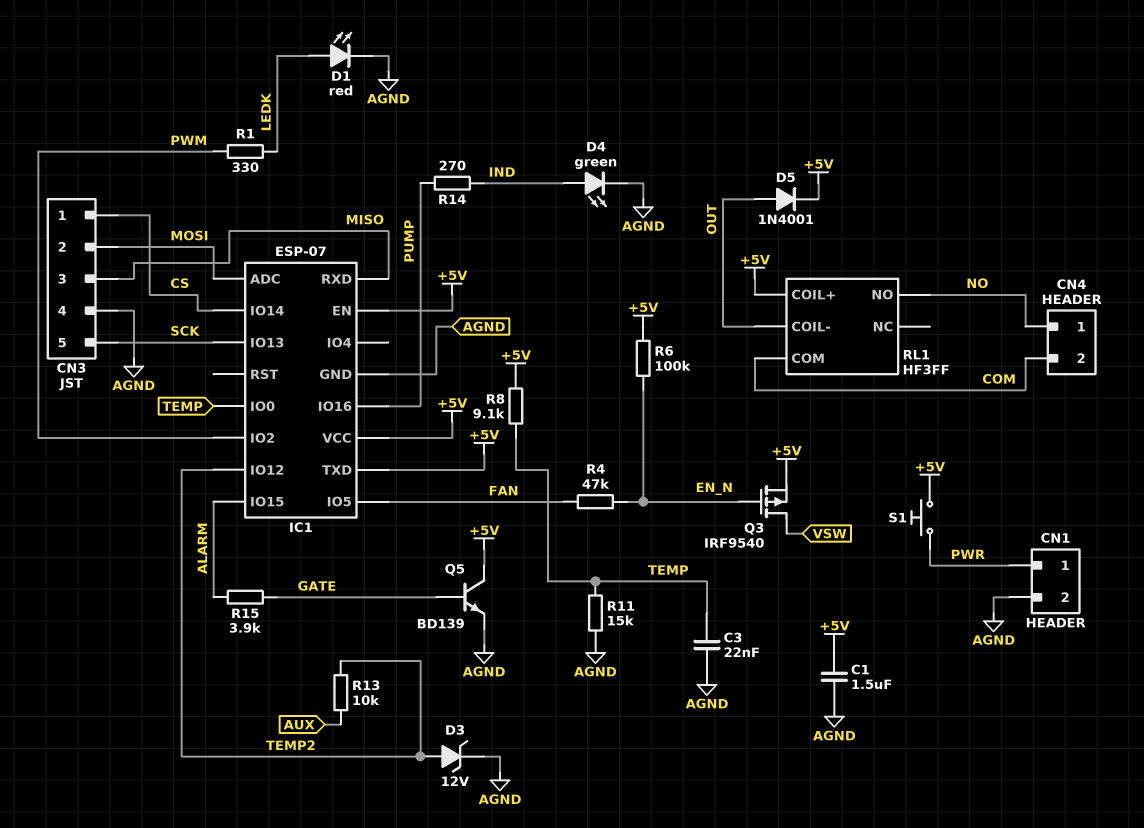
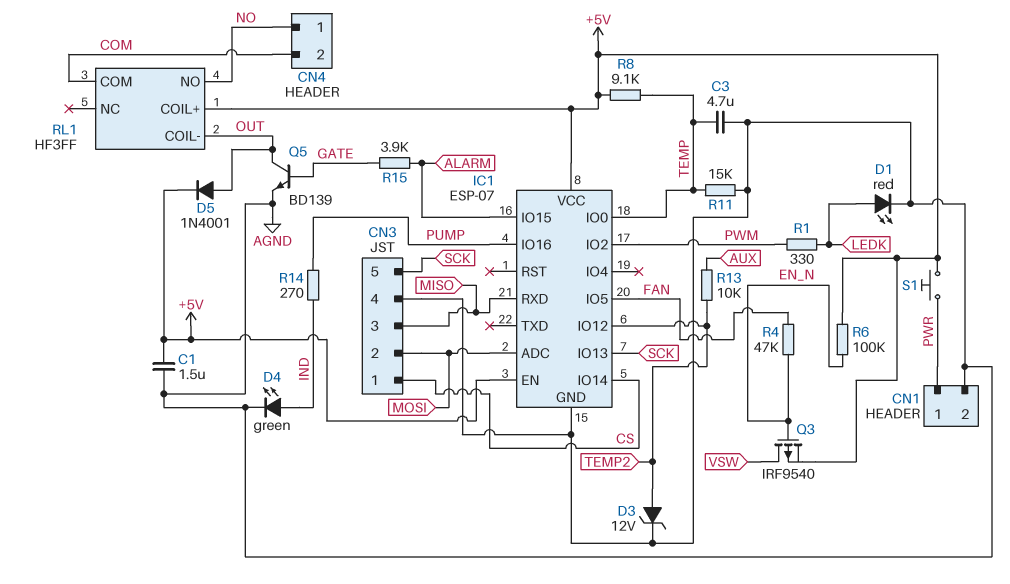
C3: 22nF (AGND, TEMP) -> 4.7uF (AGND, TEMP)
IC1 pin TXD: +5V -> none
Q5: NPN BD139 (B GATE, C +5V, E AGND) -> NPN BD139 (B GATE, C OUT, E AGND)

